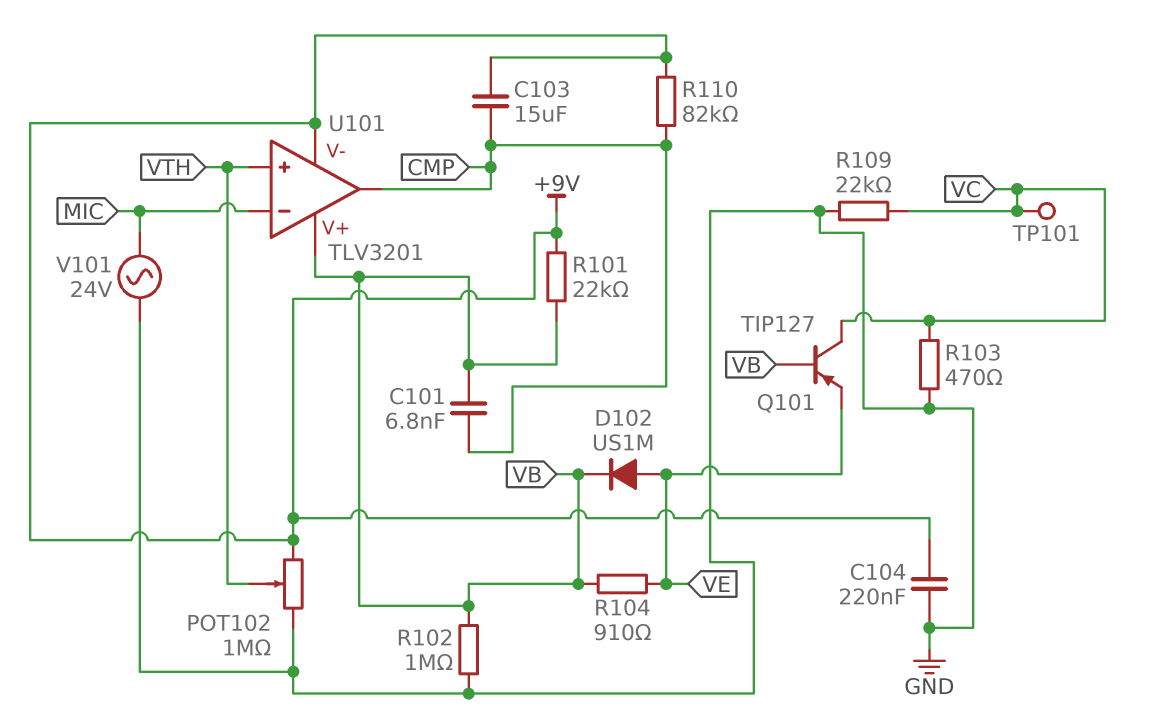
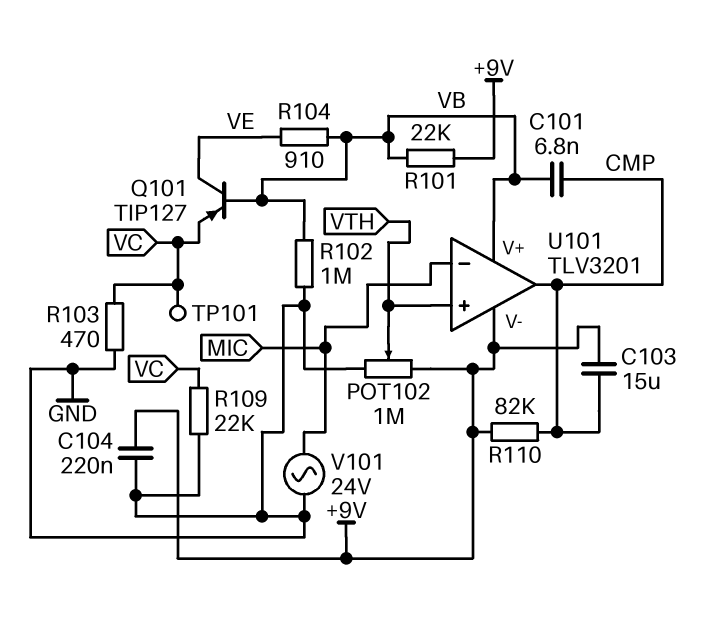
D102: diode US1M (A VE, K VB) -> none
Q101: PNP TIP127 (B VB, C VC, E VE) -> PNP TIP127 (B VB, C VE, E VC)

